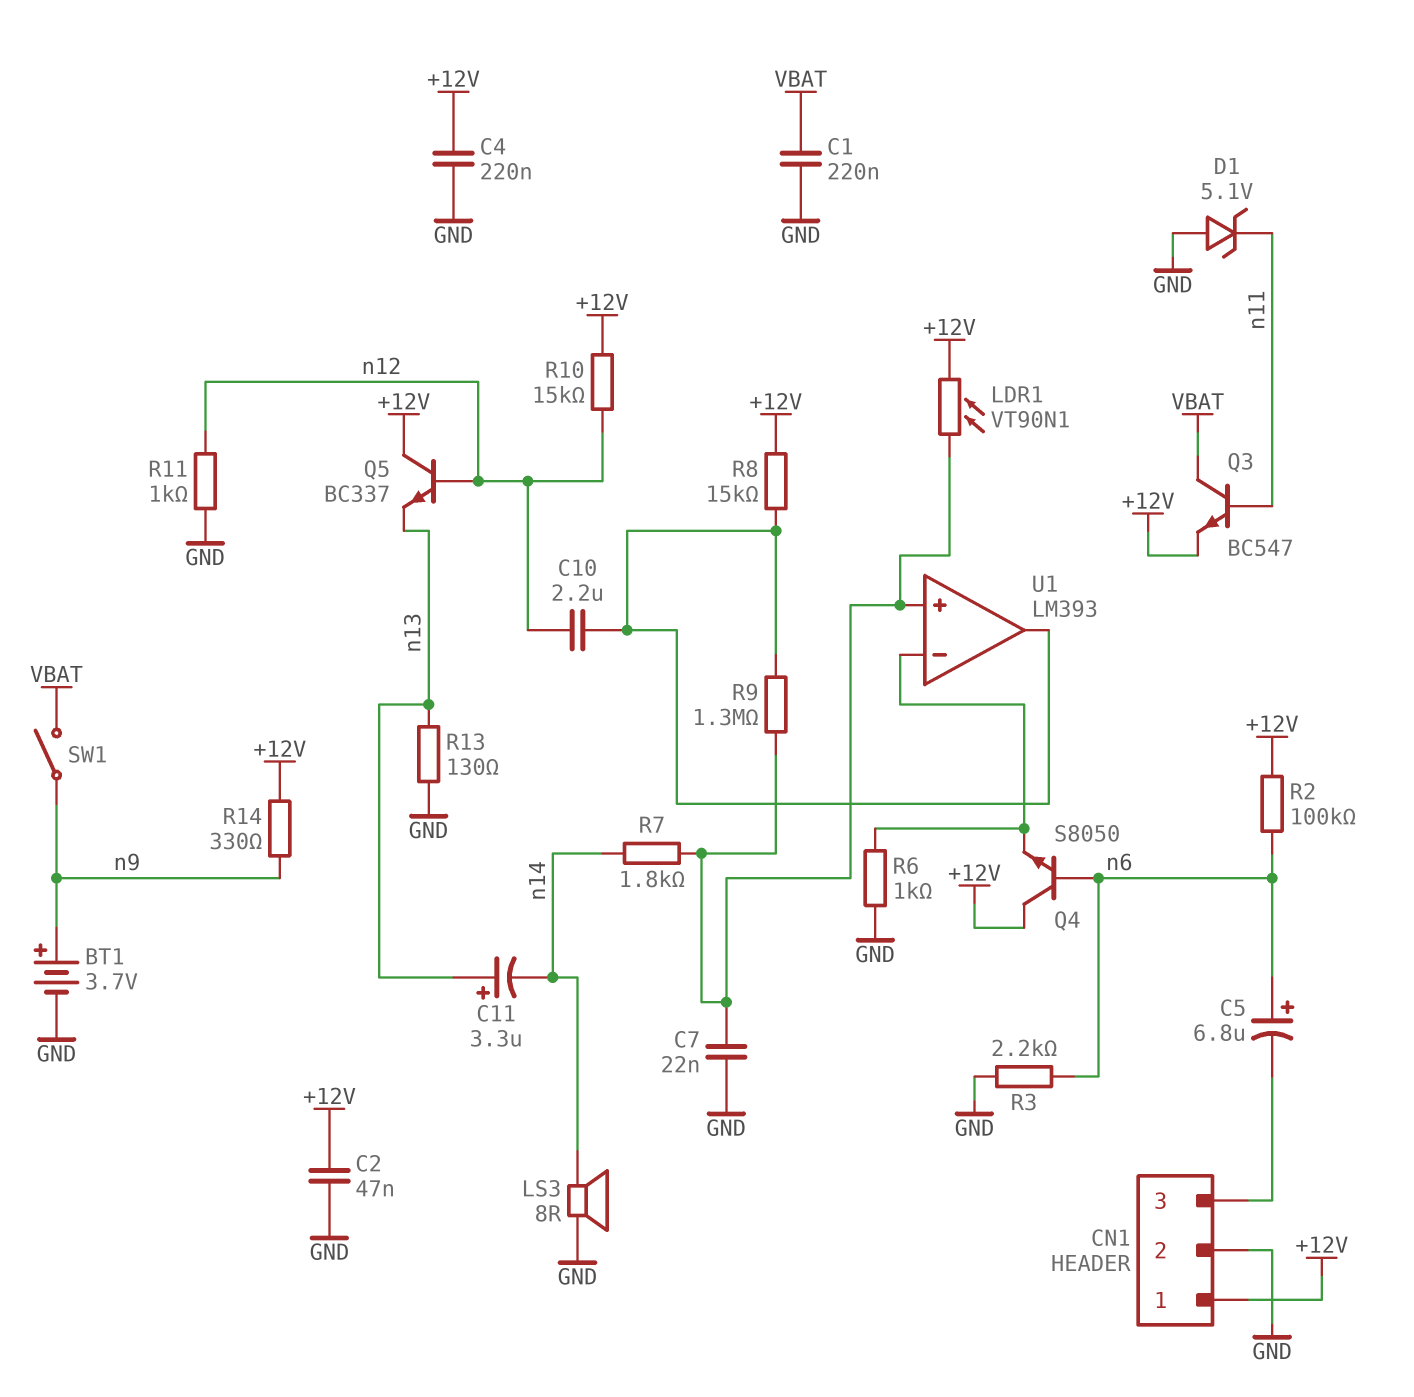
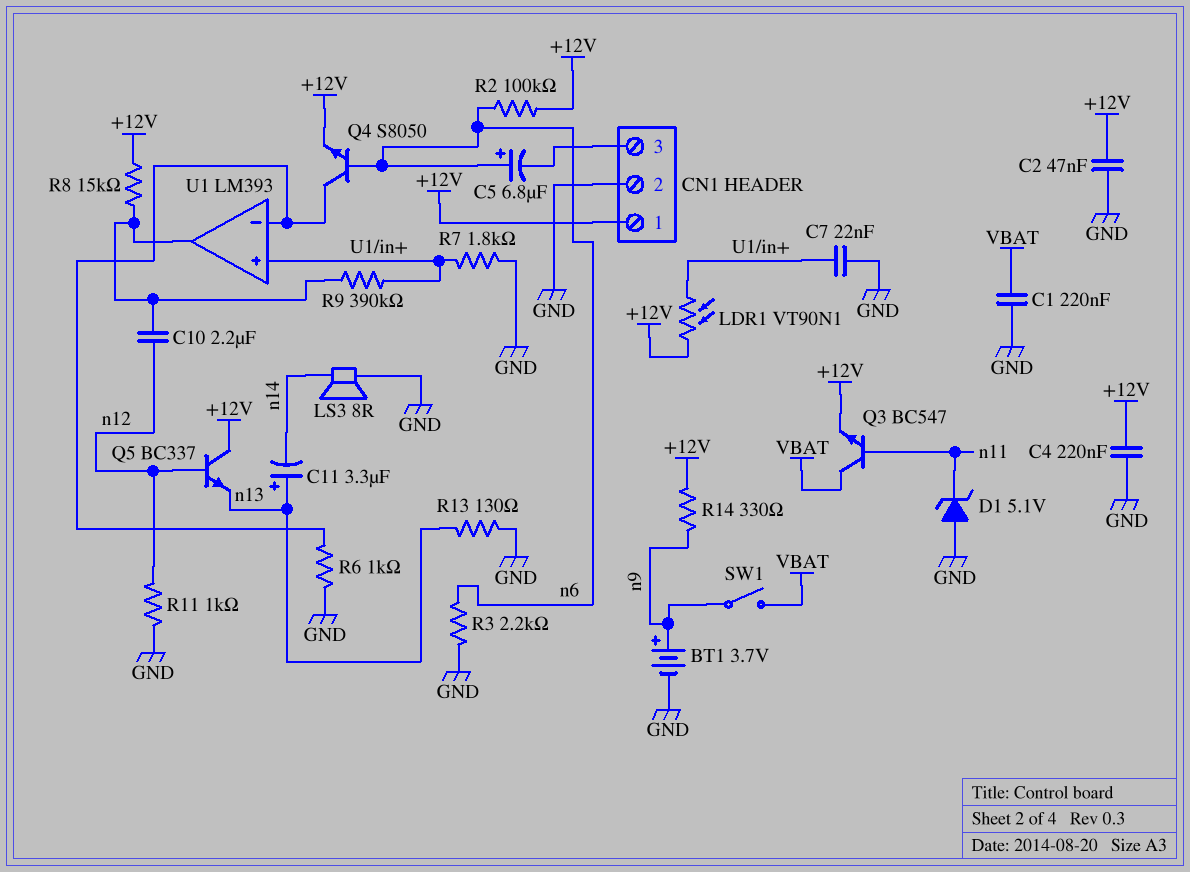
Q4: NPN S8050 (B n6, C +12V, E U1/in-) -> NPN S8050 (B n6, C U1/in-, E +12V)
R7: 1.8k (U1/in+, n14) -> 1.8k (GND, U1/in+)
R9: 1.3M (U1/in+, U1/out) -> 390k (U1/in+, U1/out)
R10: 15k (+12V, n12) -> none

